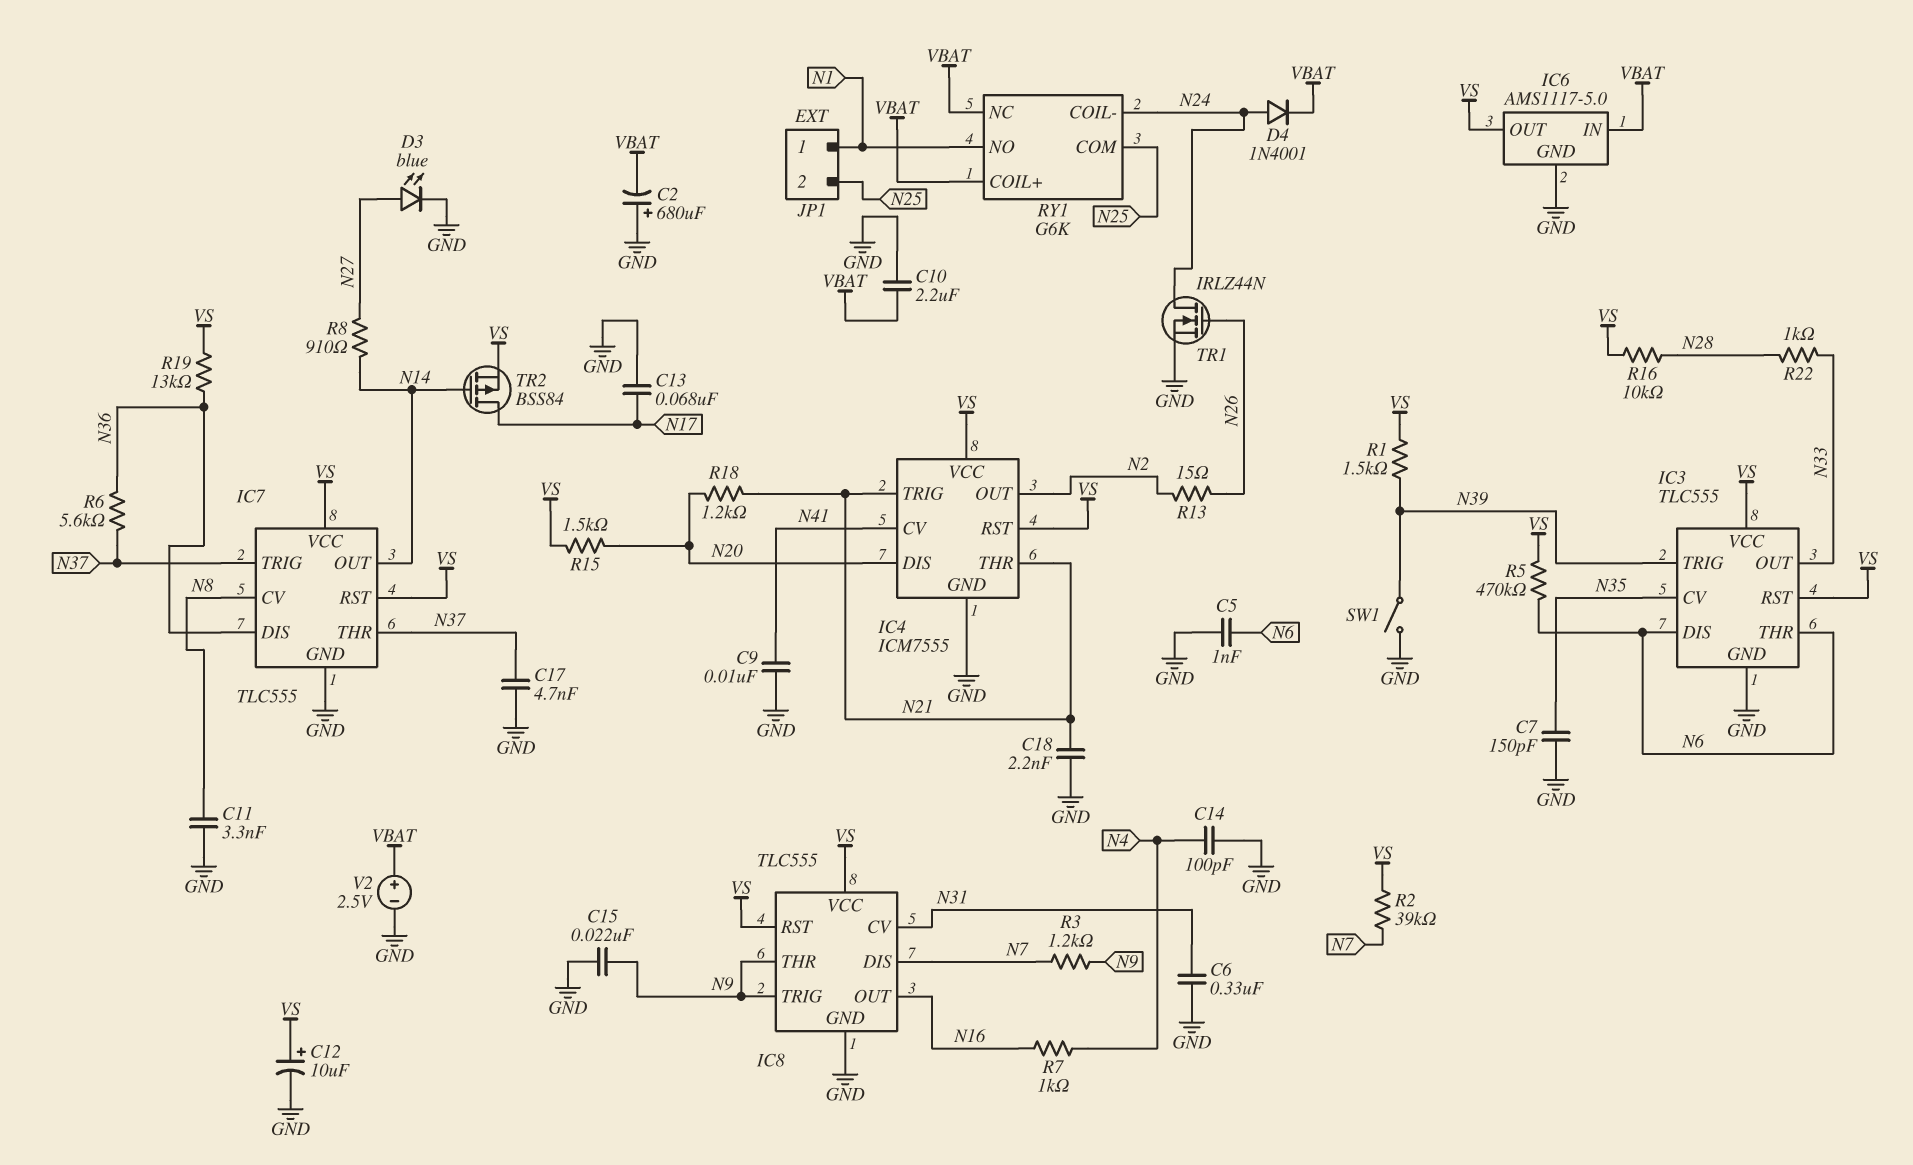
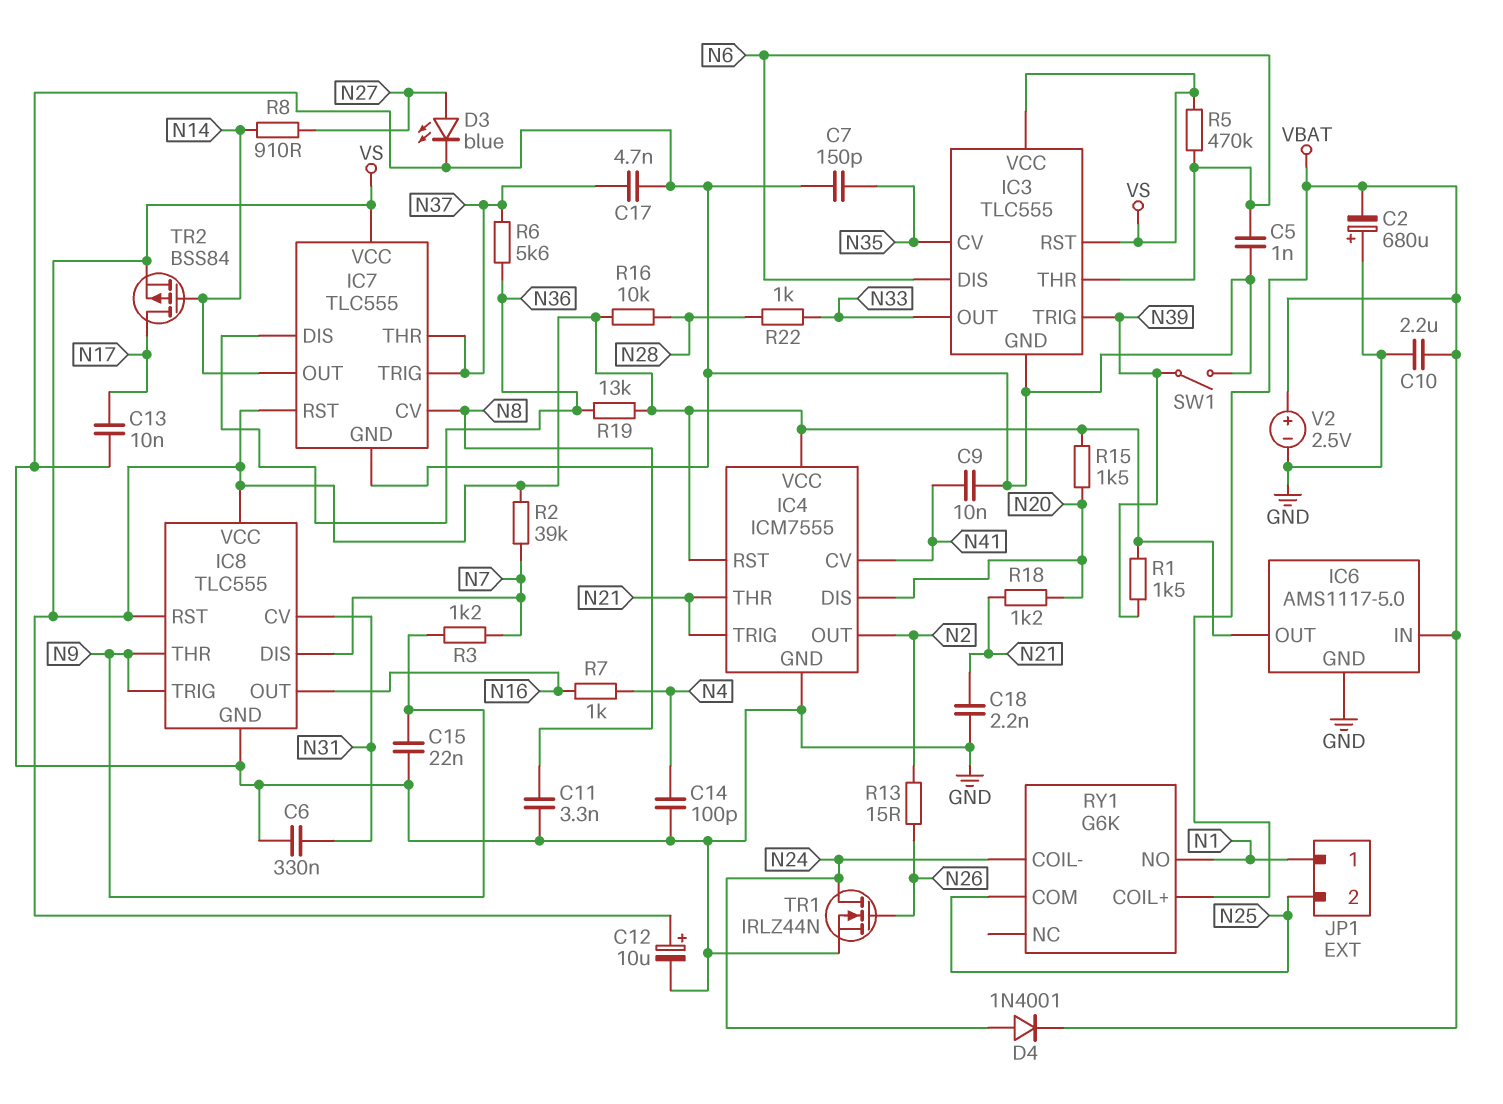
C13: 68nF (GND, N17) -> 10nF (GND, N17)
RY1 pin NC: VBAT -> none

